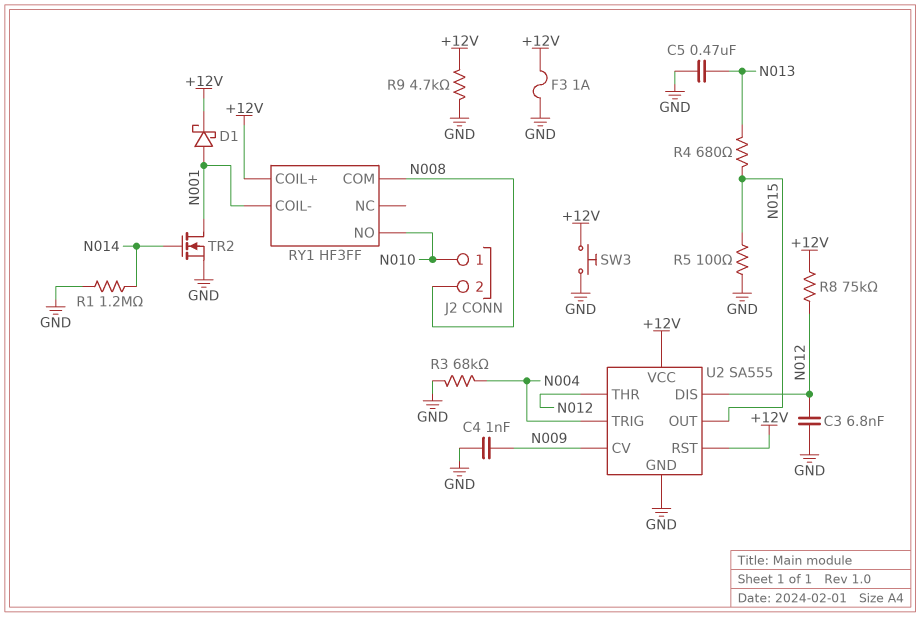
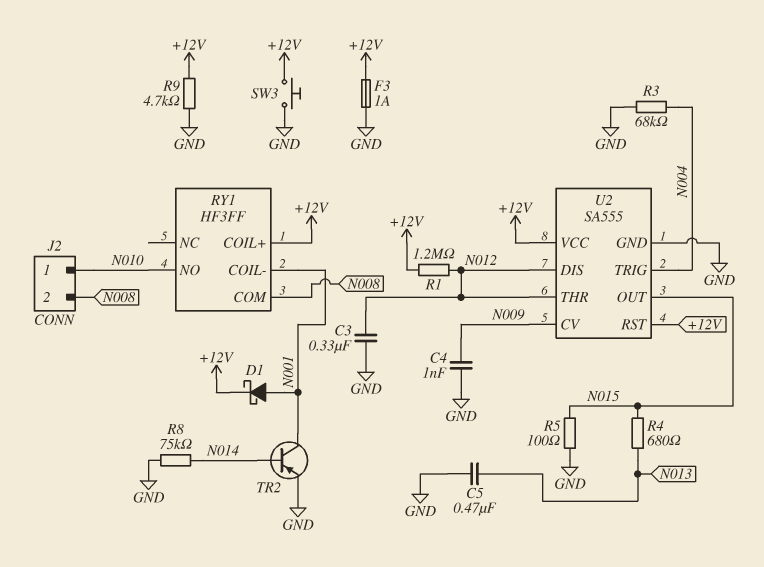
C3: 6.8nF (GND, N012) -> 330nF (GND, N012)
R1: 1.2M (GND, N014) -> 1.2M (+12V, N012)
R8: 75k (+12V, N012) -> 75k (GND, N014)
TR2: NMOS (G N014, D N001, S GND) -> PNP (B N014, C N001, E GND)

